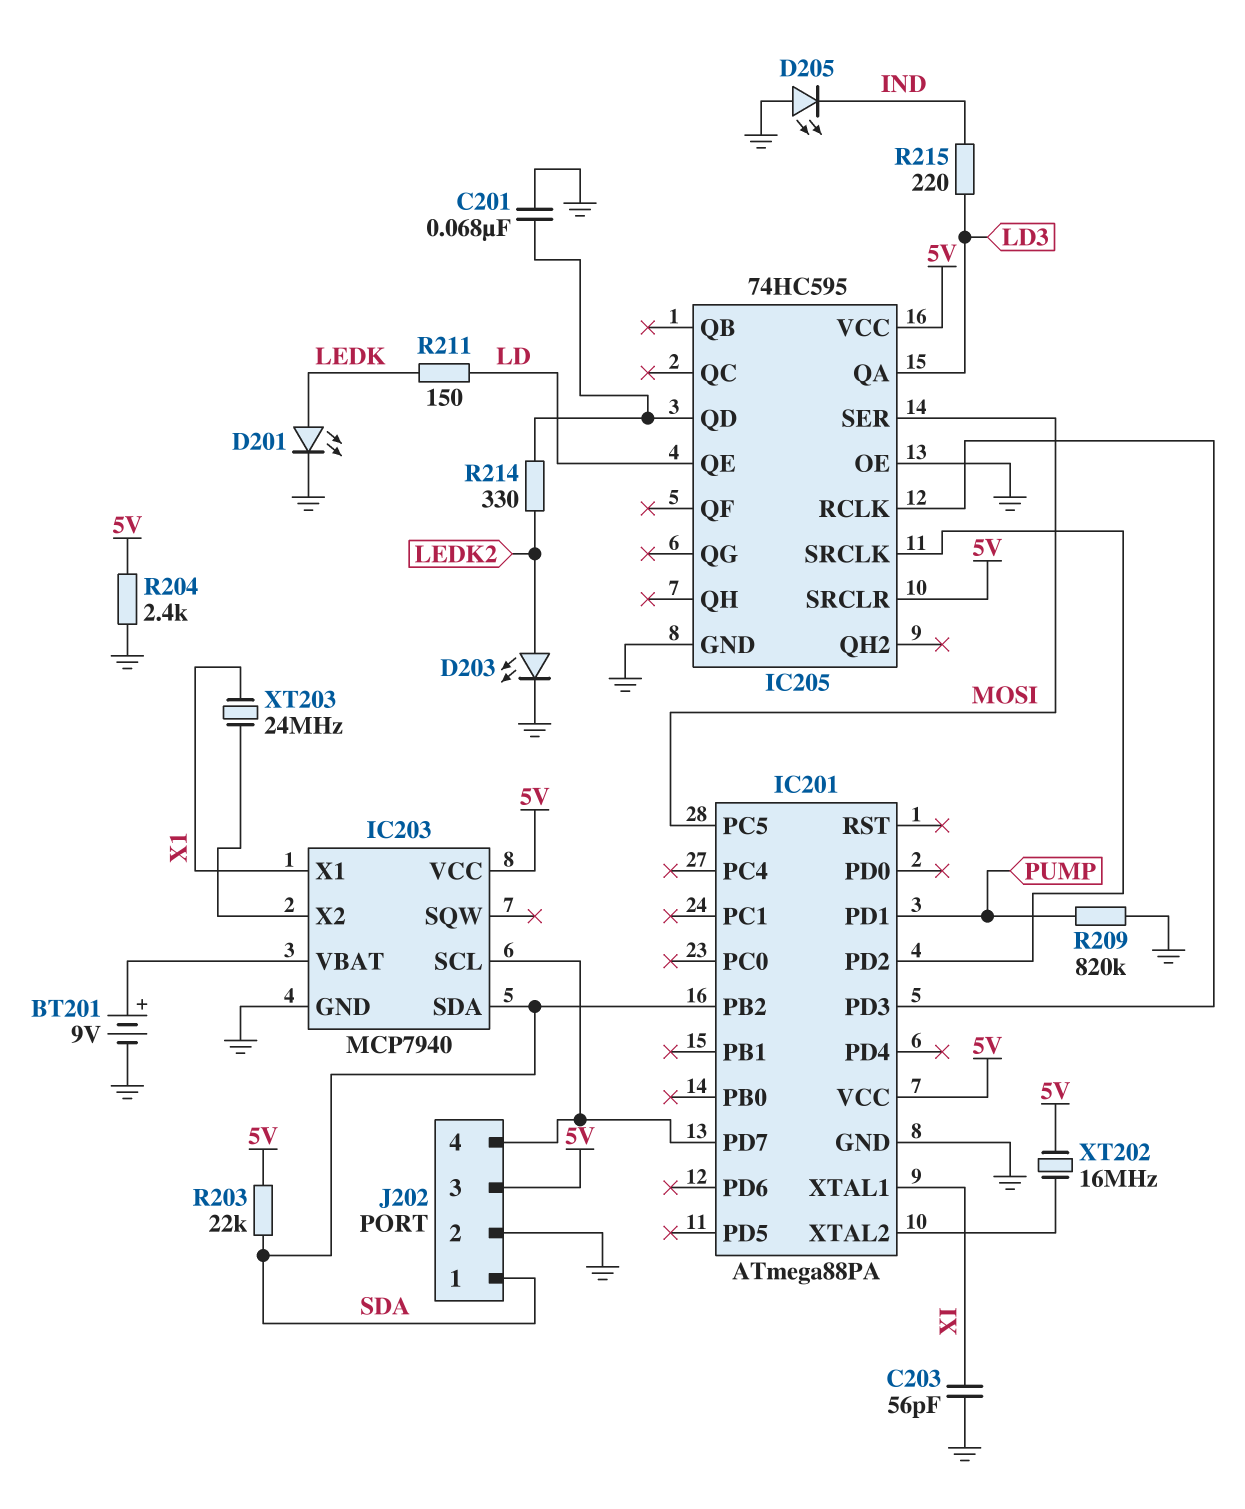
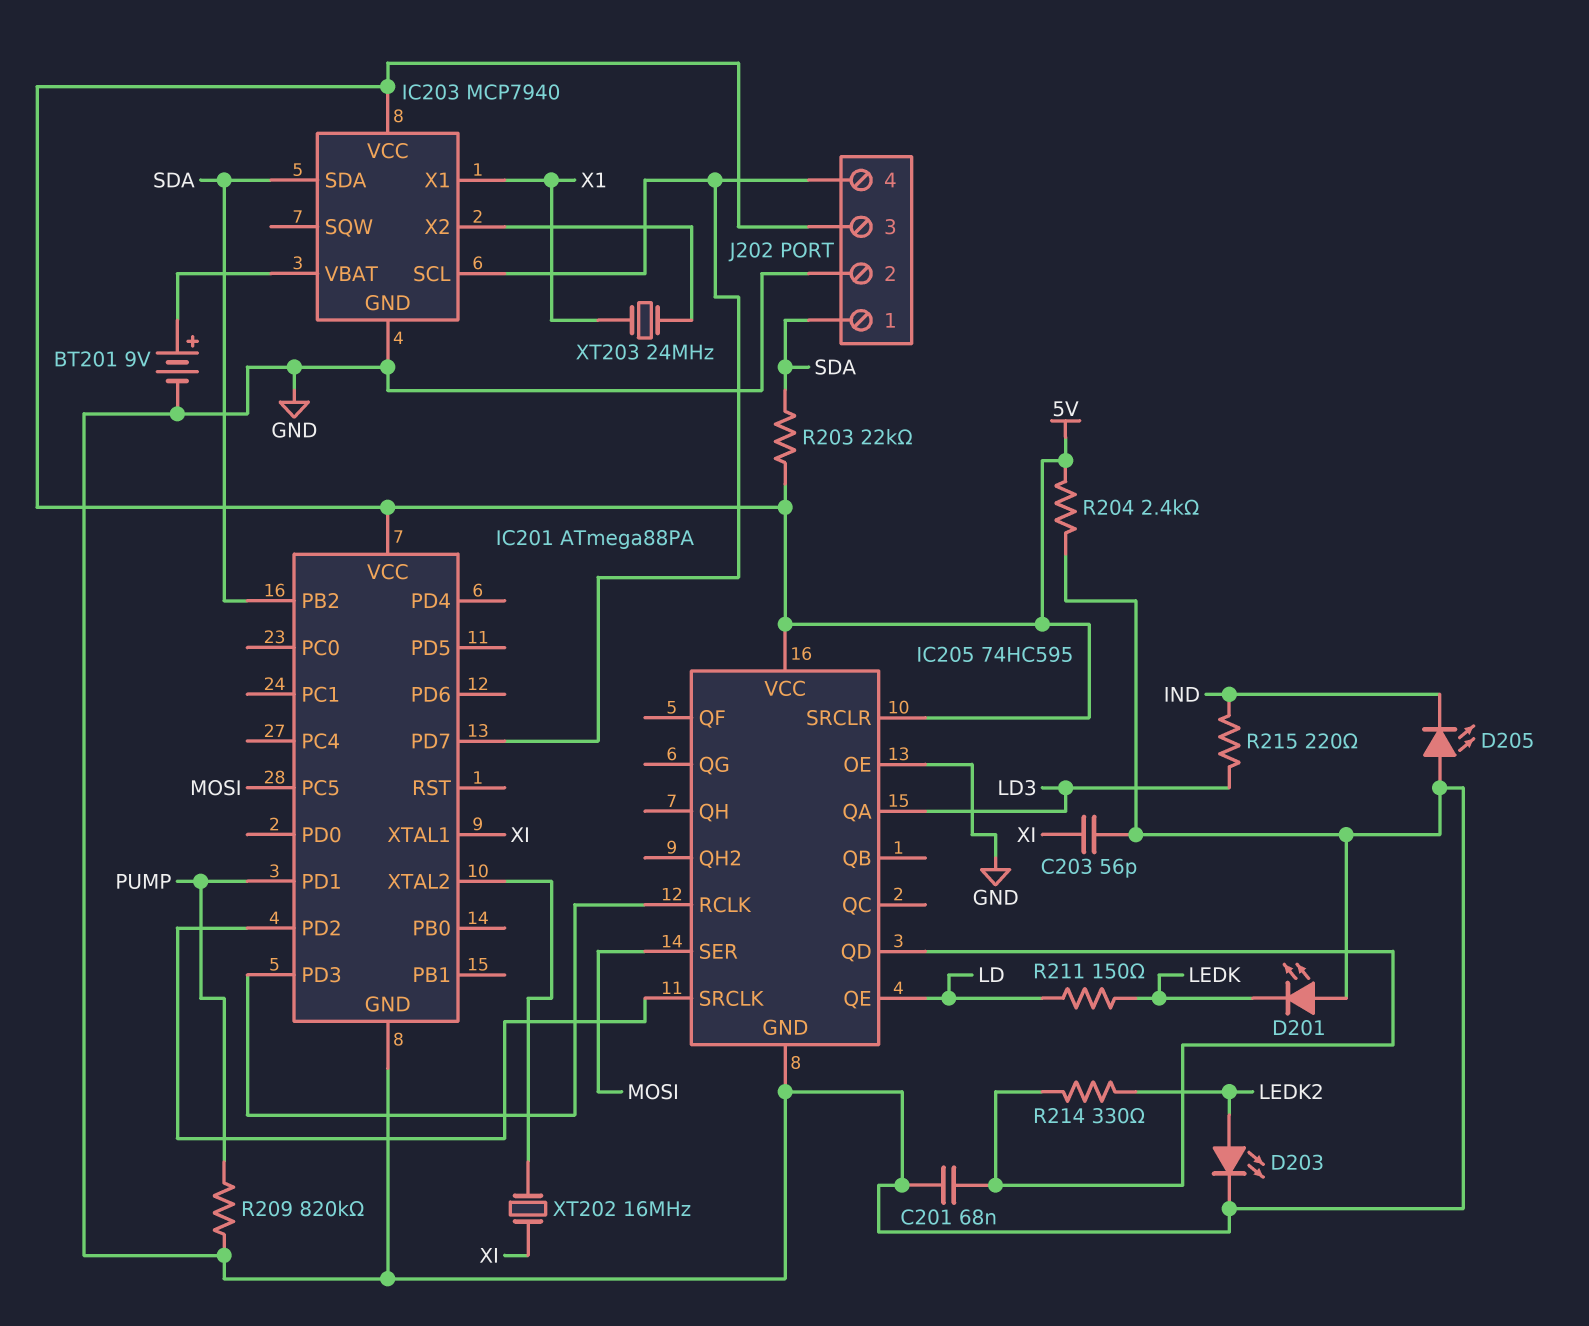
D201: LED (A LEDK, K GND) -> LED (A GND, K LEDK)
XT202: 16MHz (5V, IC201/XTAL2) -> 16MHz (IC201/XTAL2, XI)

